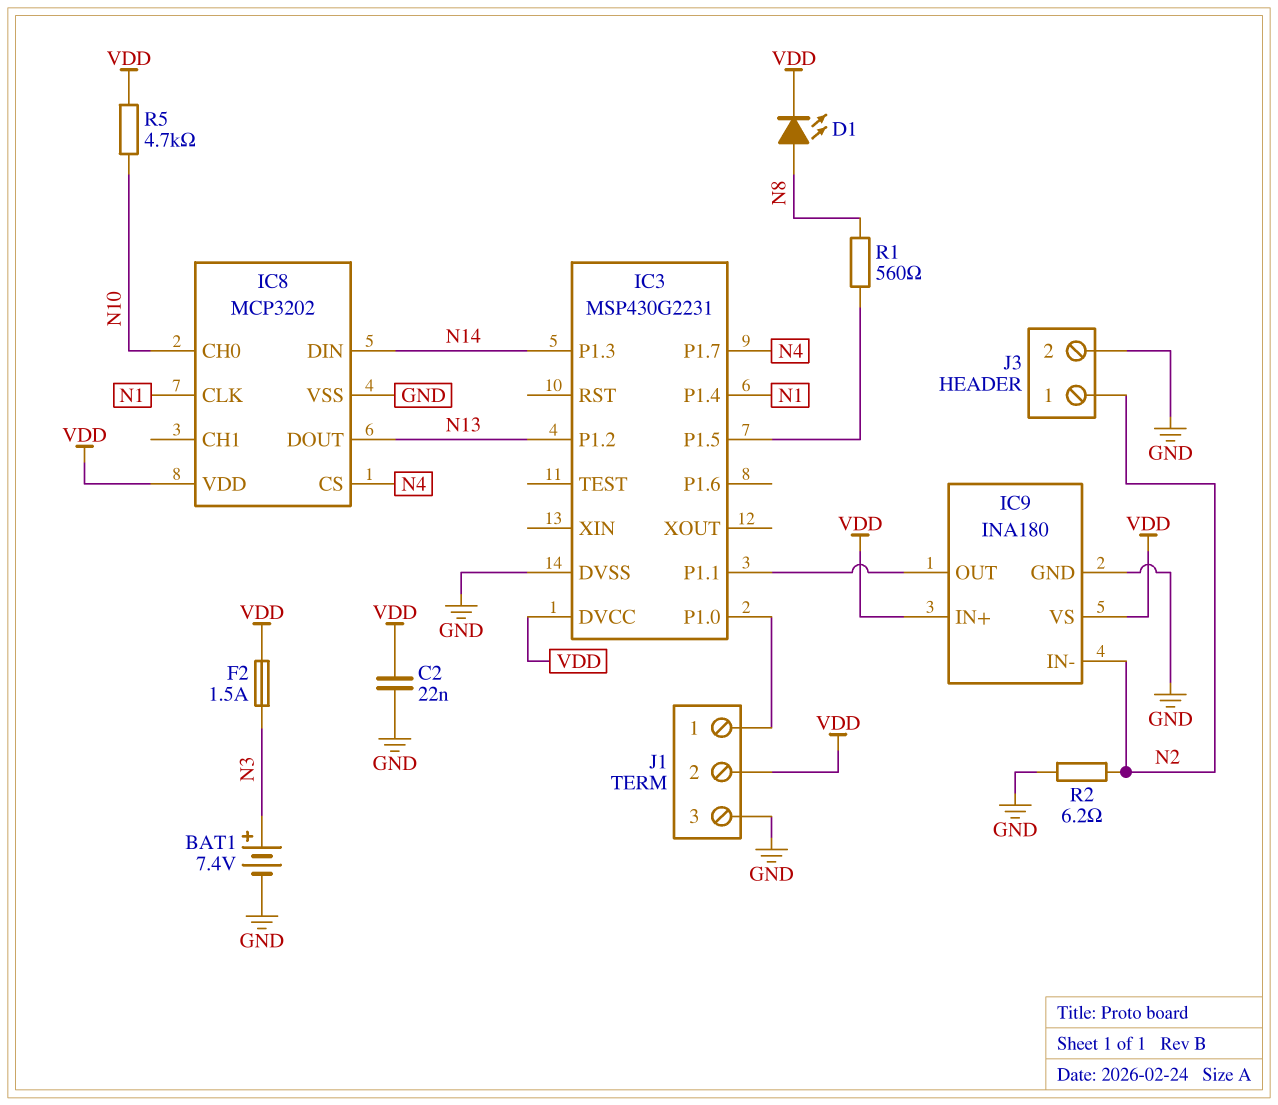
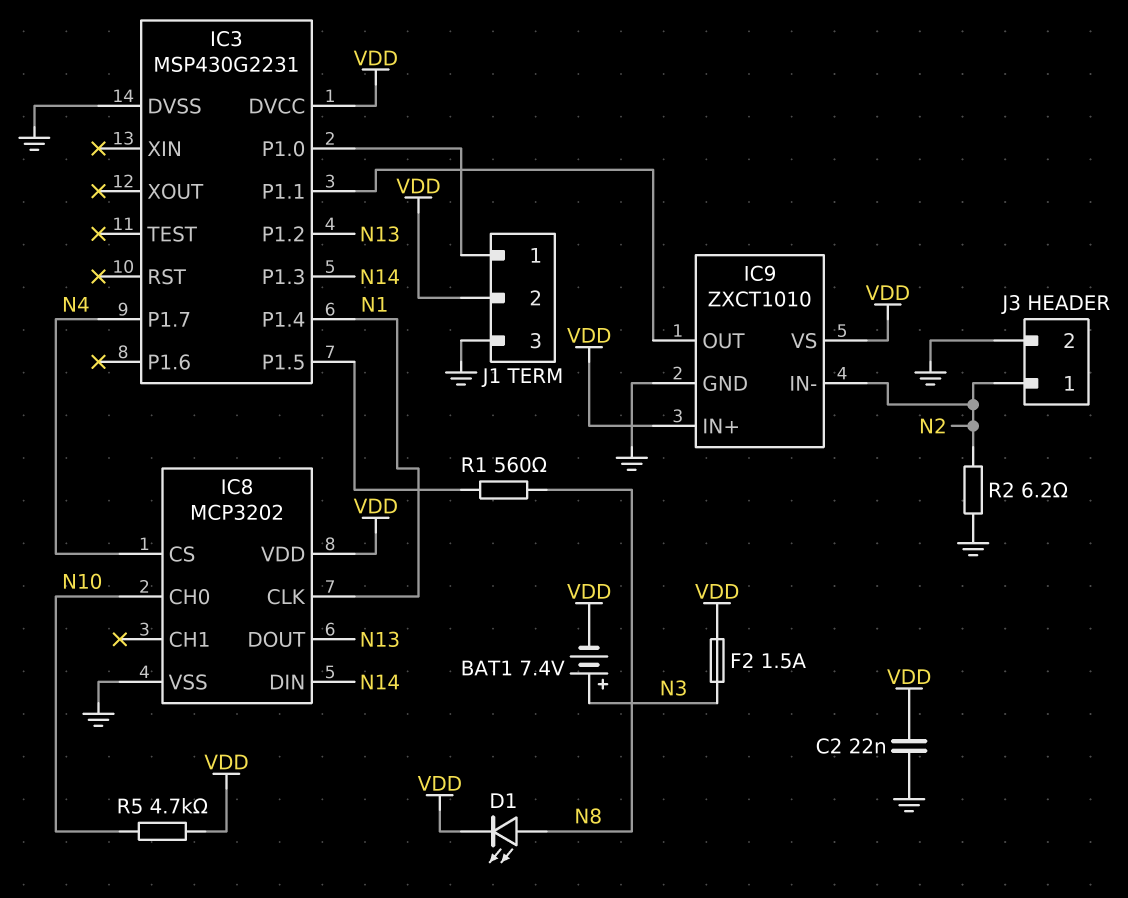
BAT1: 7.4V (plus N3, minus GND) -> 7.4V (plus N3, minus VDD)
IC9: INA180 -> ZXCT1010

